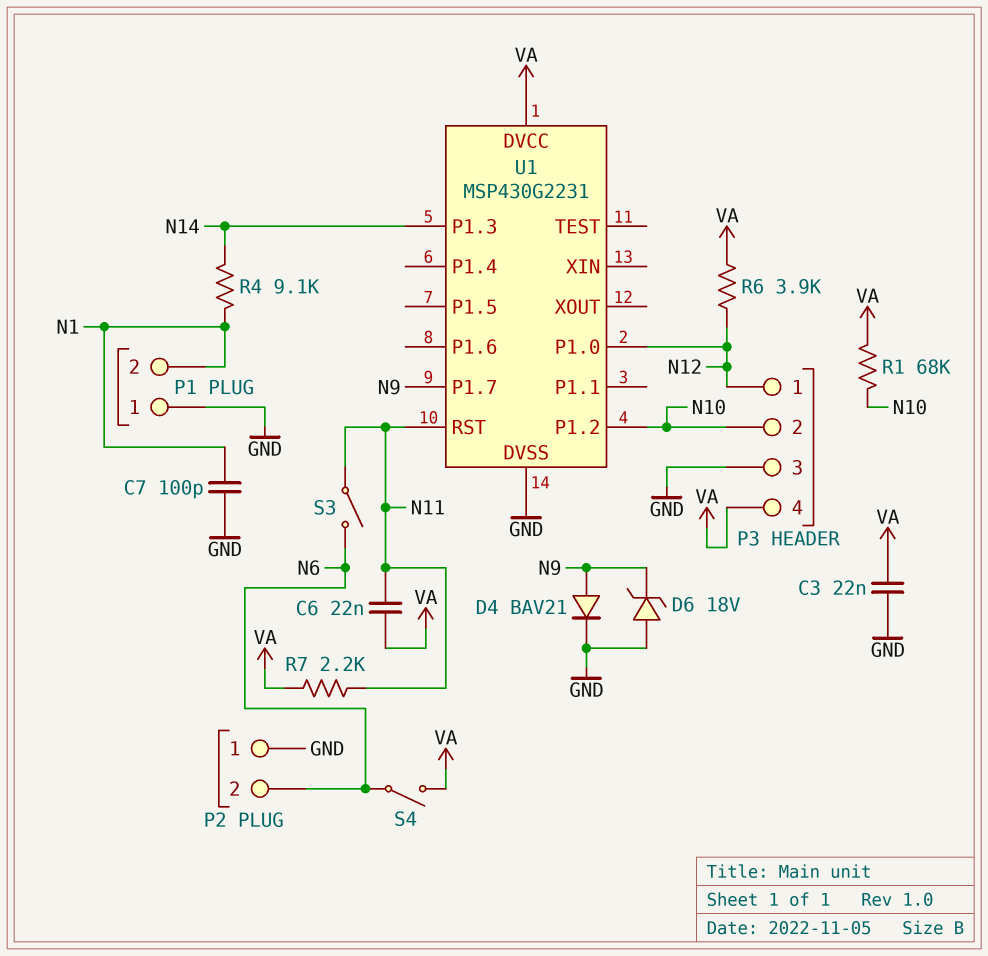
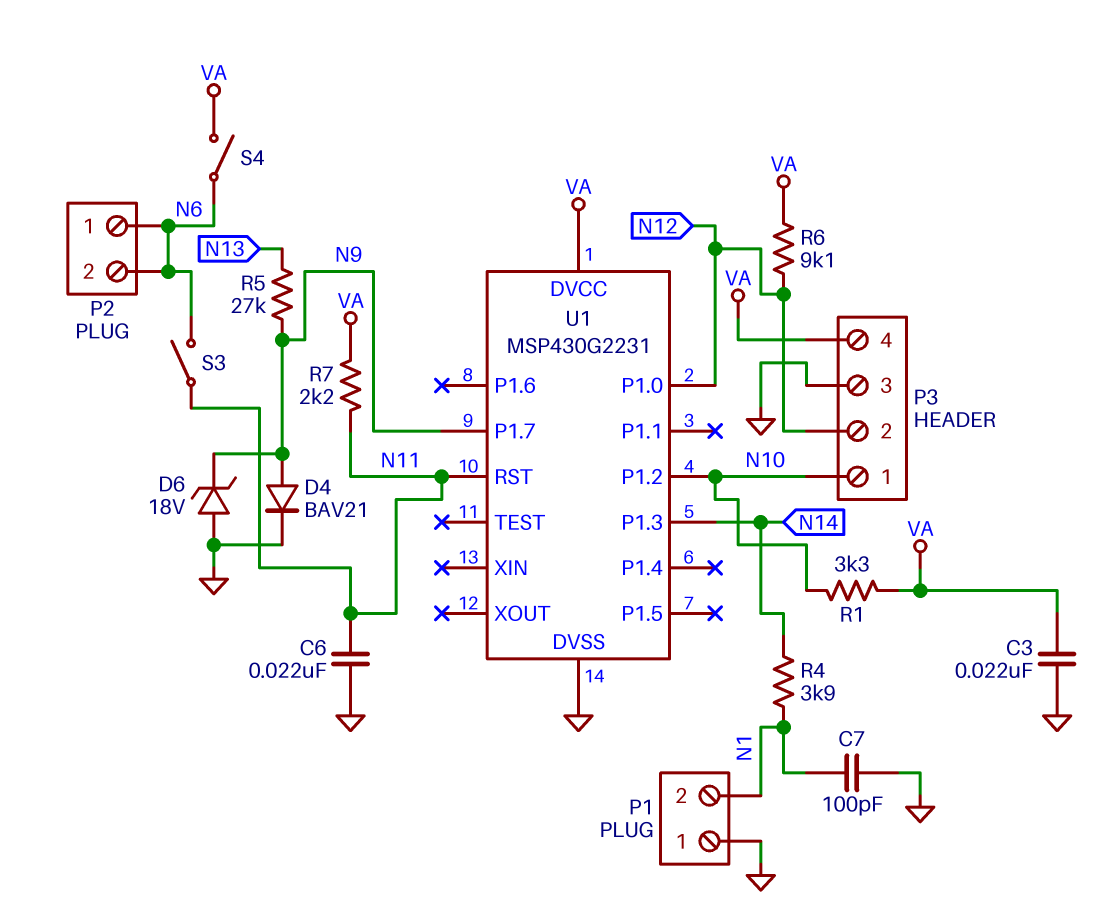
C6: 22nF (N11, VA) -> 22nF (GND, N11)
P2 pin 1: GND -> N6
P3 pin 1: N12 -> N10
P3 pin 2: N10 -> N12
R1: 68k (N10, VA) -> 3.3k (N10, VA)
R4: 9.1k (N1, N14) -> 3.9k (N1, N14)
R5: none -> 27k (N9, N13)
R6: 3.9k (N12, VA) -> 9.1k (N12, VA)

